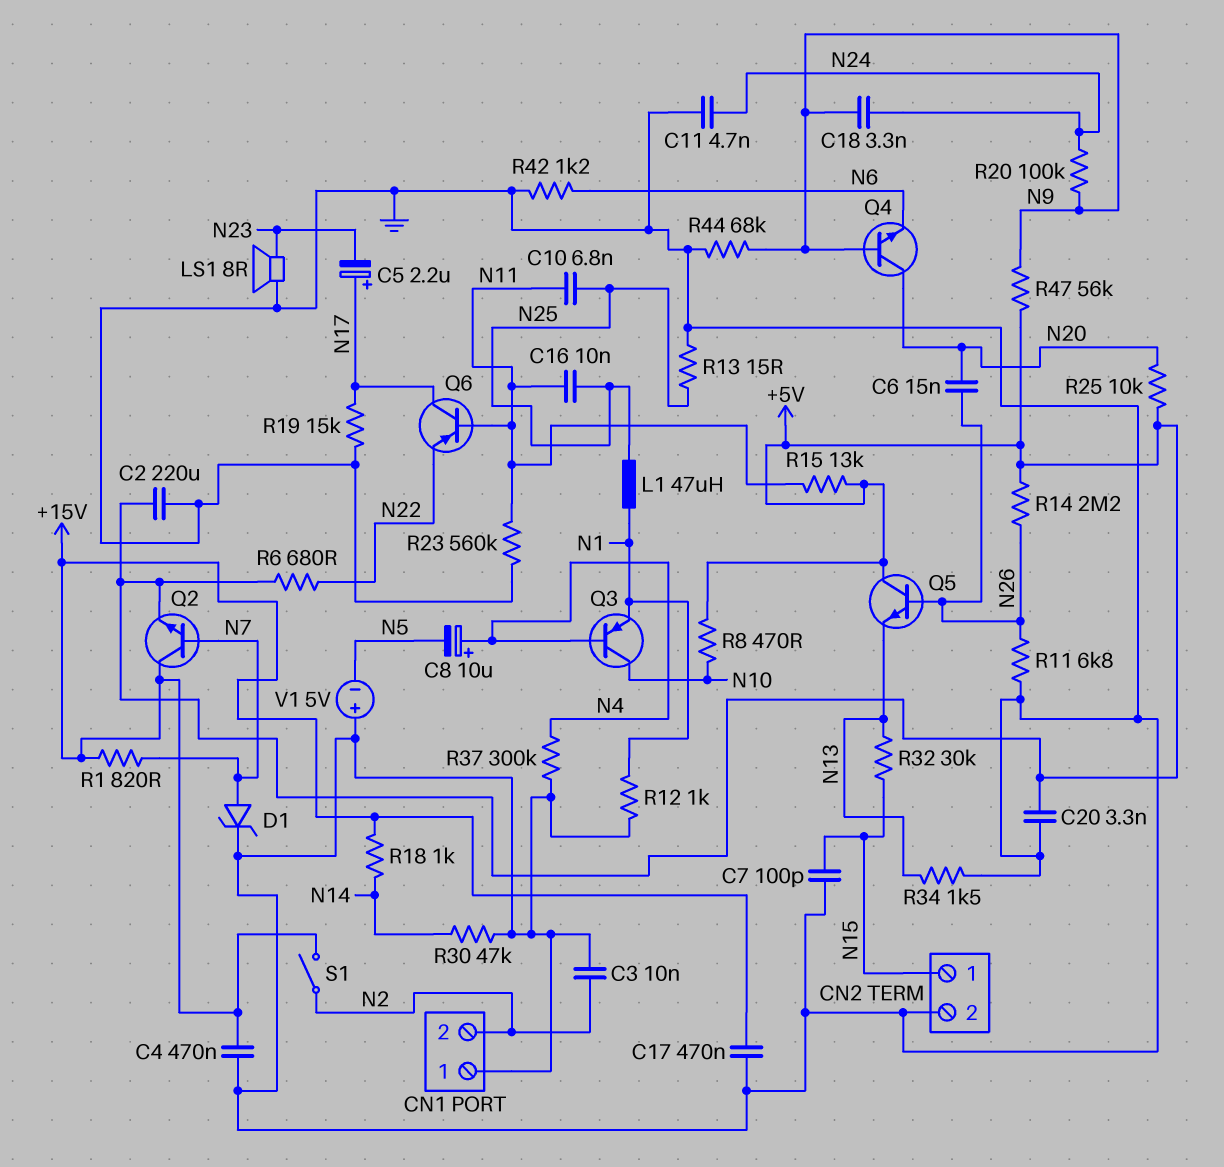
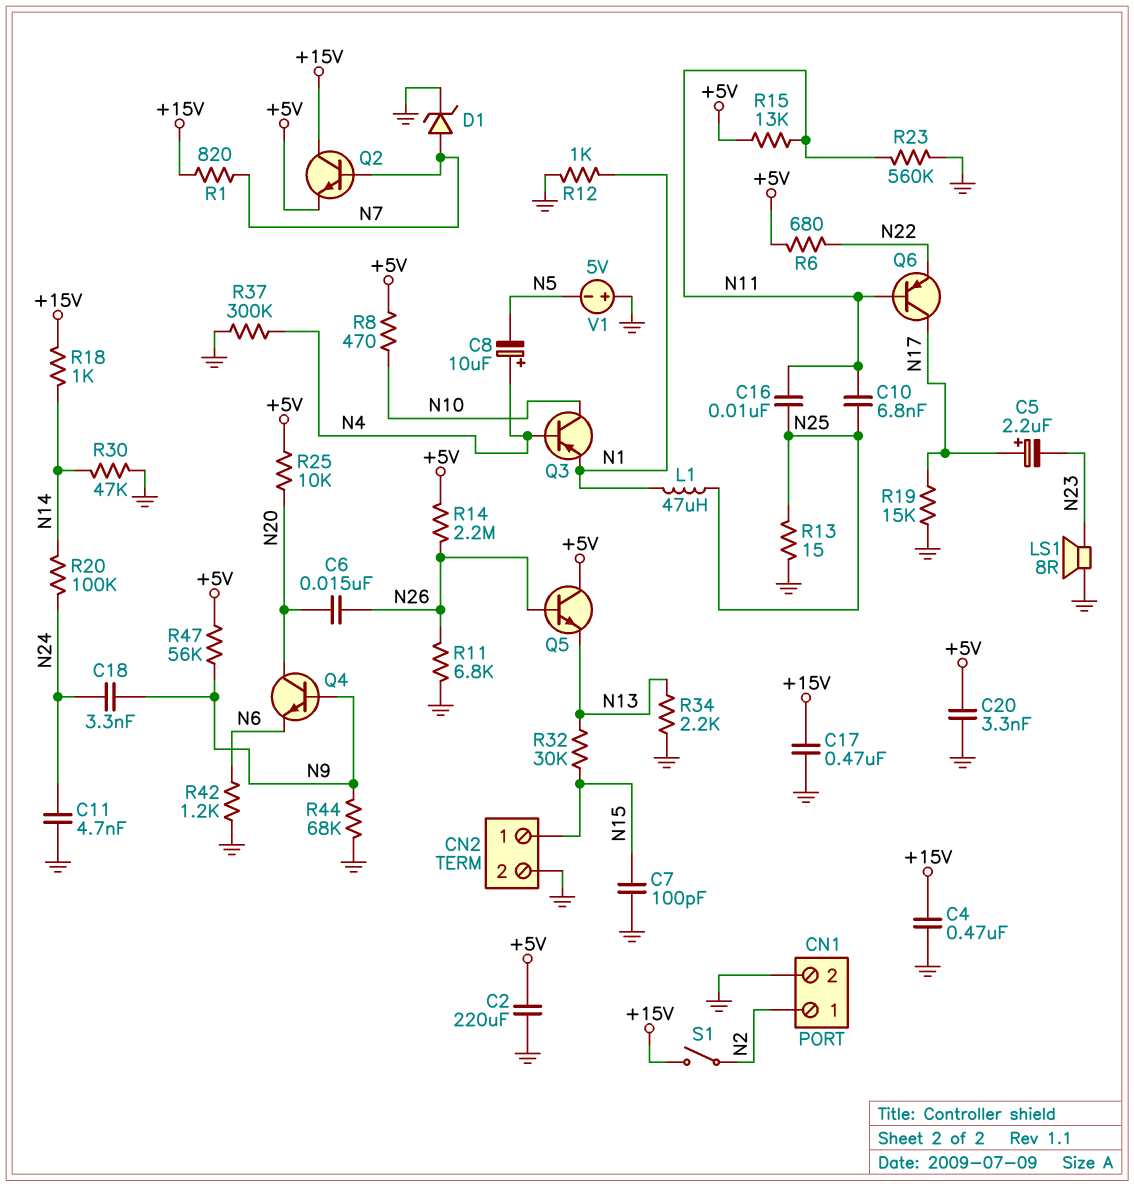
C3: 10nF (GND, N2) -> none
CN1 pin 1: GND -> N2
CN1 pin 2: N2 -> GND
R20: 100k (N9, N24) -> 100k (N14, N24)
R34: 1.5k (GND, N13) -> 2.2k (GND, N13)

